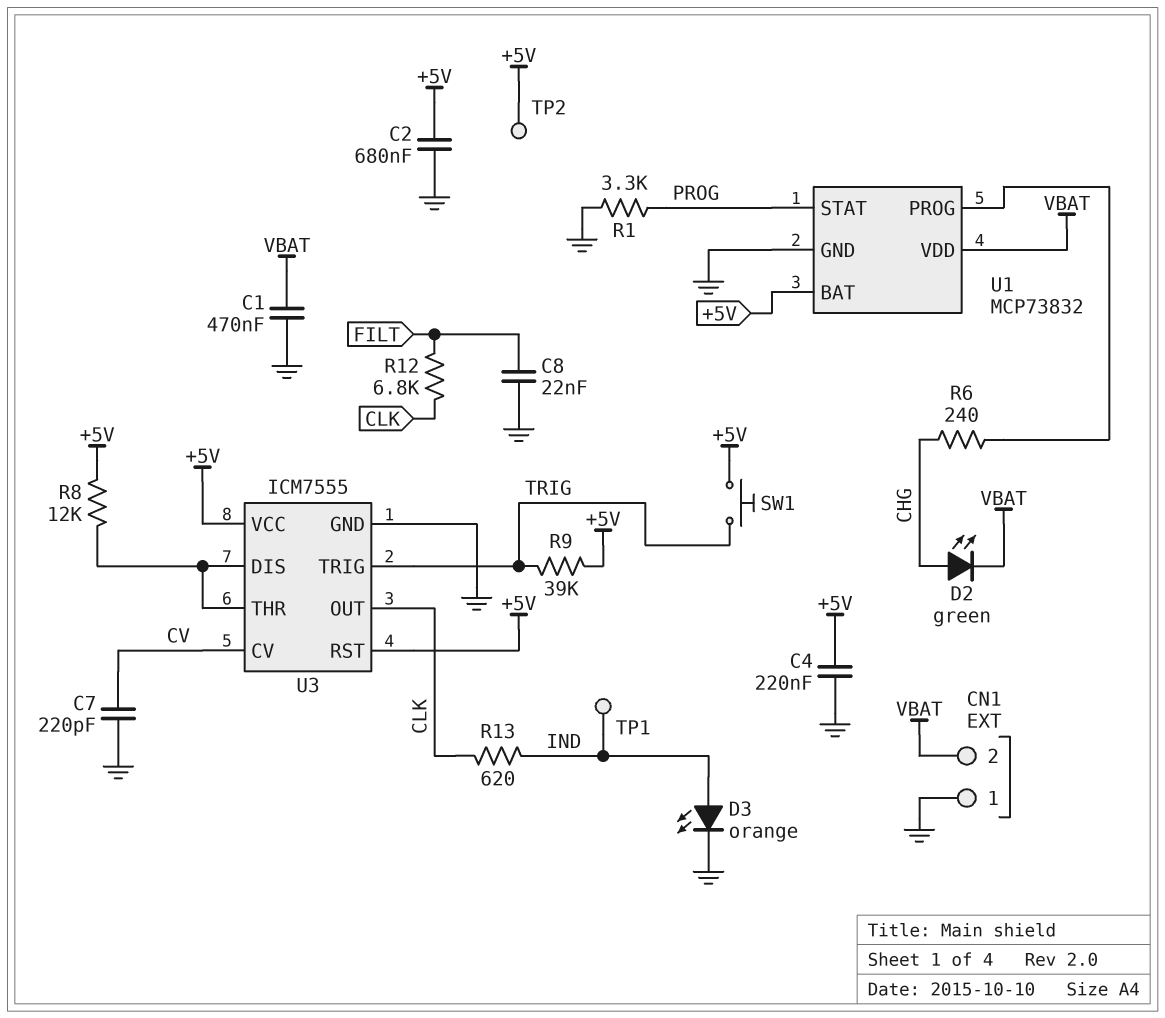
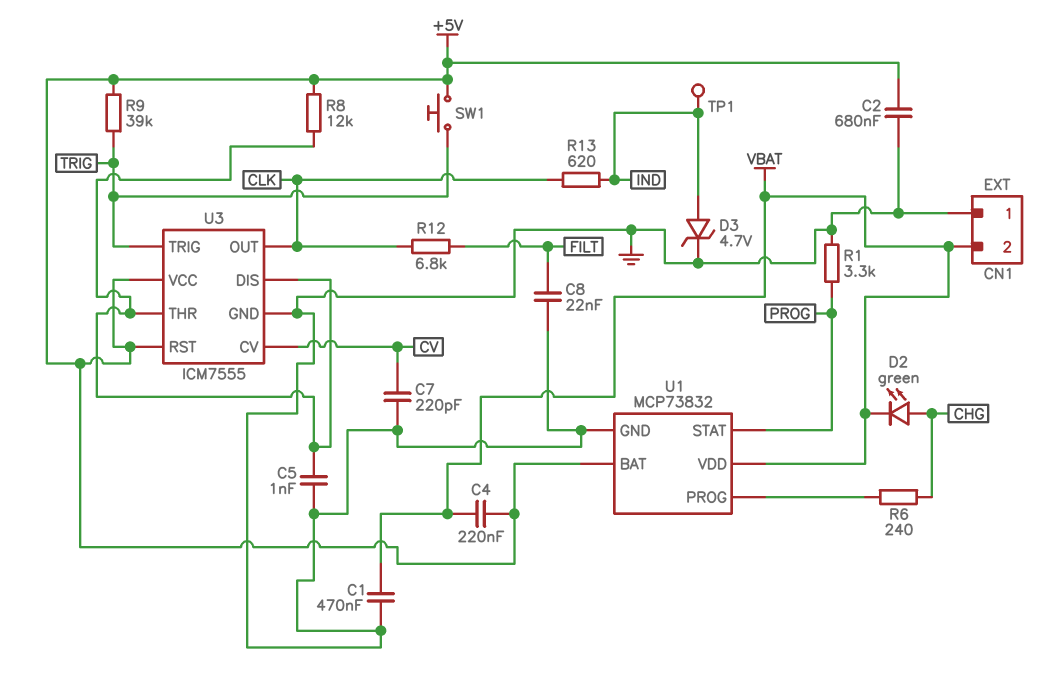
C4: 220nF (+5V, GND) -> 220nF (+5V, VBAT)
C5: none -> 1nF (GND, U3/DIS)
D3: LED orange (A IND, K GND) -> zener 4.7V (A IND, K GND)
TP2: test point (+5V) -> none

